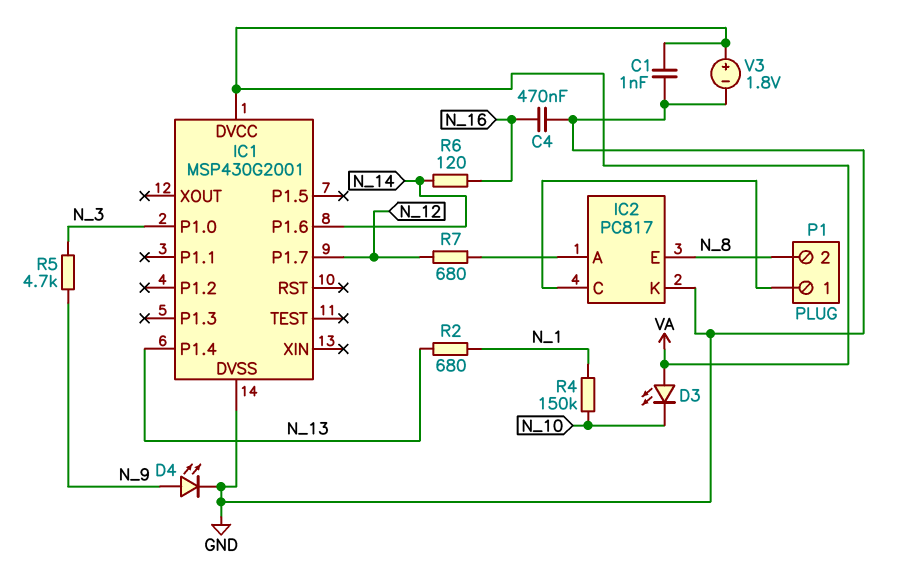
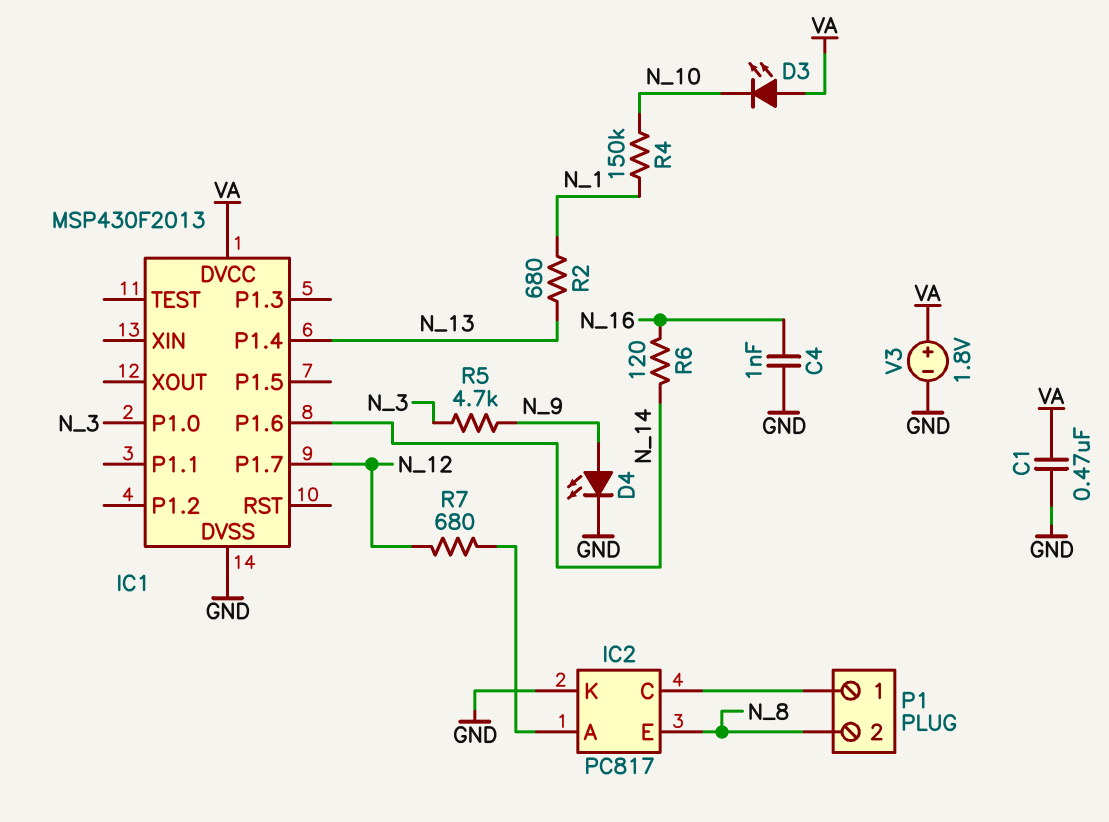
C1: 1nF (GND, VA) -> 470nF (GND, VA)
C4: 470nF (GND, N_16) -> 1nF (GND, N_16)
IC1: MSP430G2001 -> MSP430F2013

